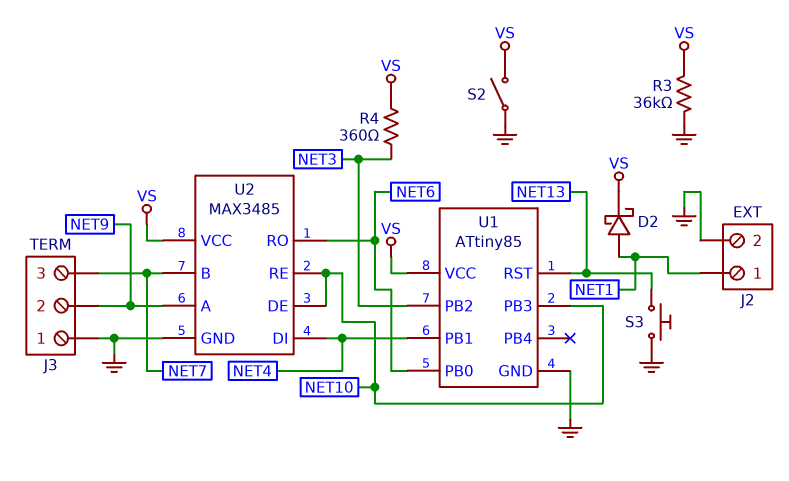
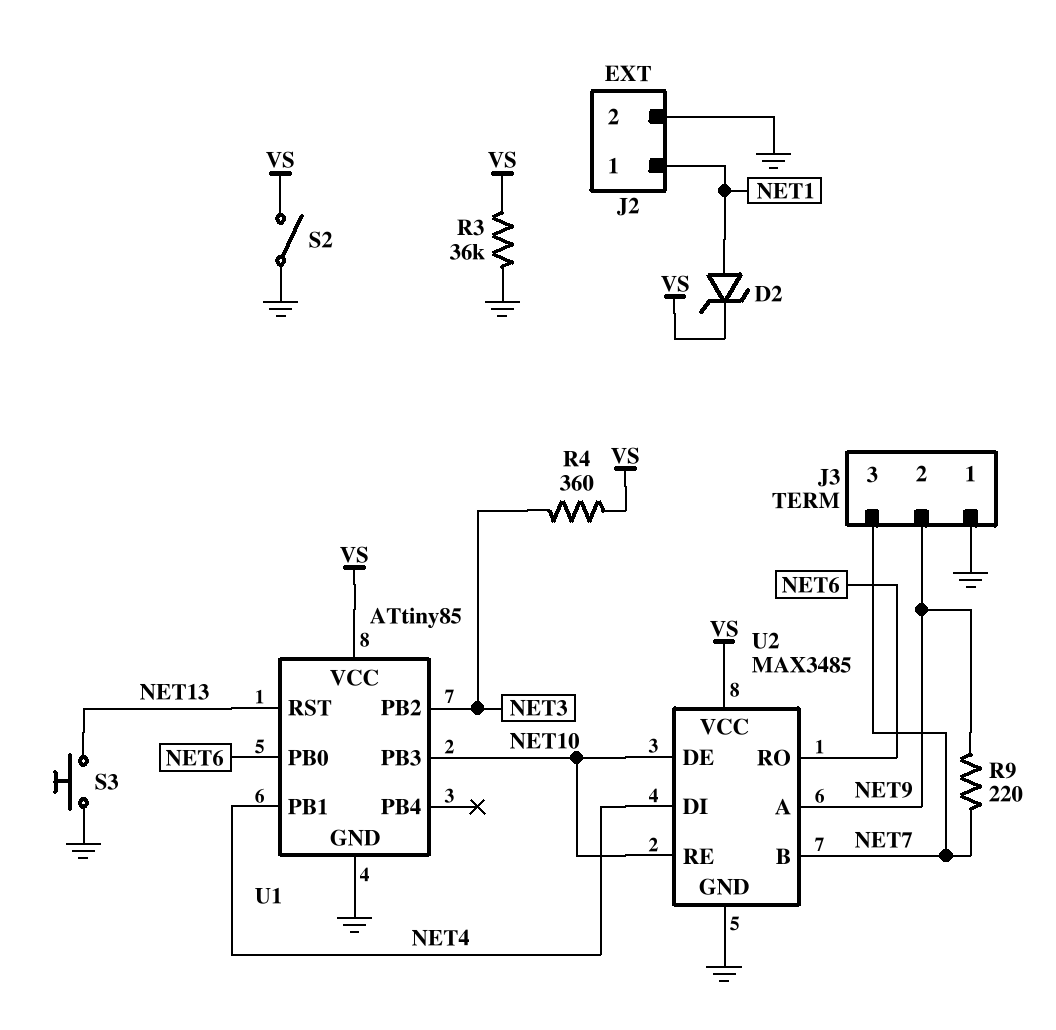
D2: schottky (A NET1, K VS) -> zener (A NET1, K VS)
R9: none -> 220 (NET7, NET9)

